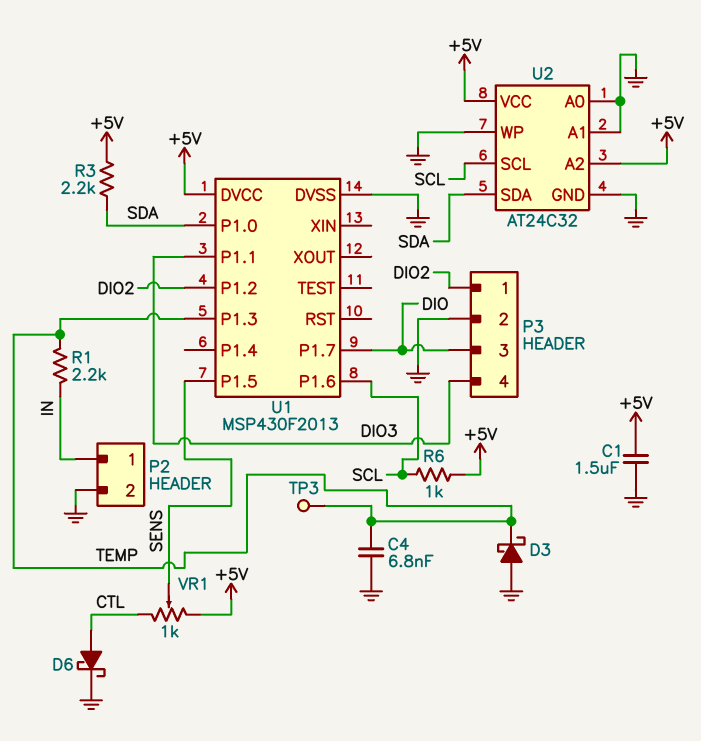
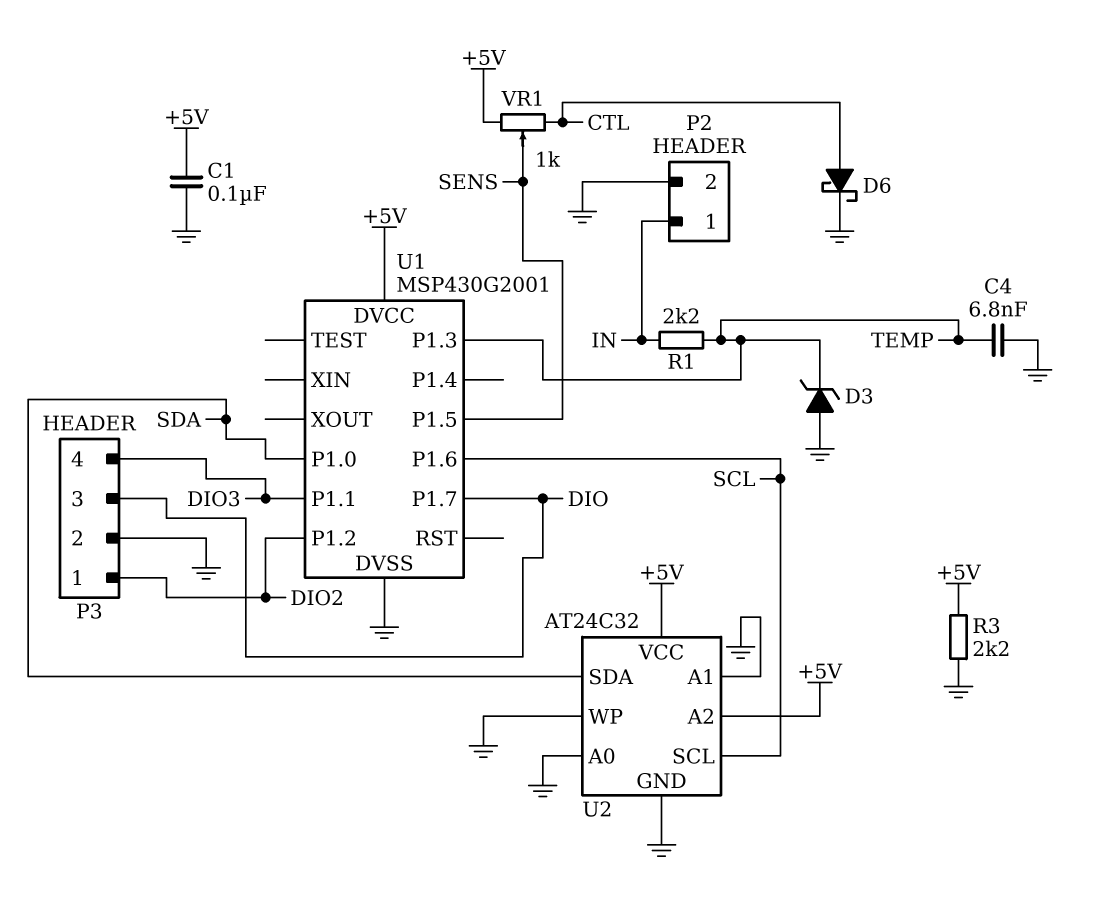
C1: 1.5uF (+5V, GND) -> 100nF (+5V, GND)
D3: schottky (A GND, K TEMP) -> zener (A GND, K TEMP)
R3: 2.2k (+5V, SDA) -> 2.2k (+5V, GND)
R6: 1k (+5V, SCL) -> none
TP3: test point (TEMP) -> none
U1: MSP430F2013 -> MSP430G2001

